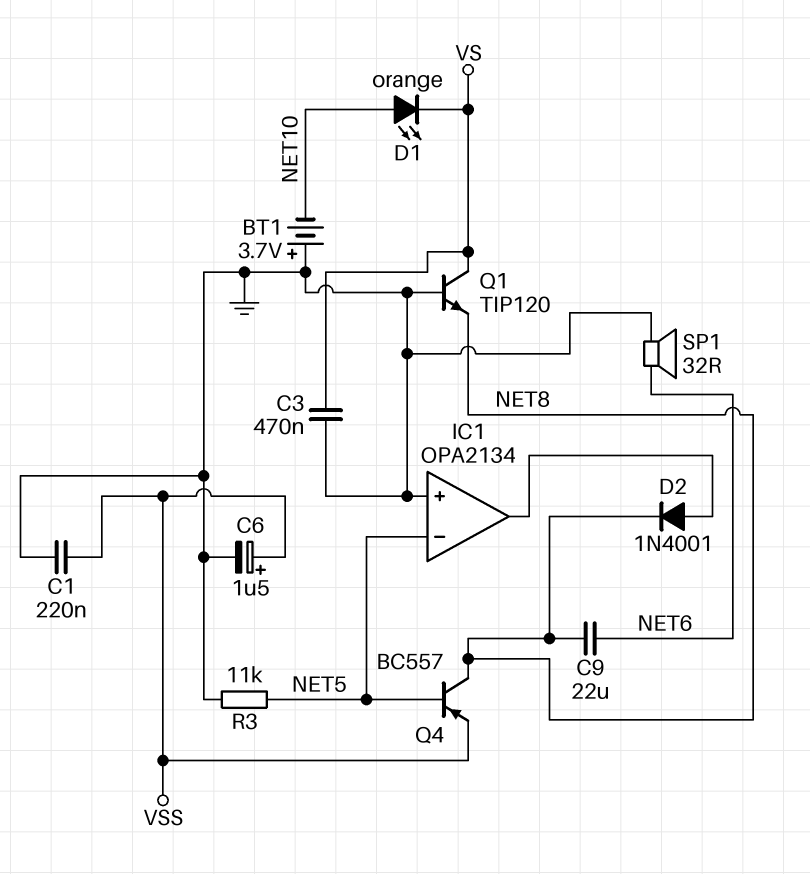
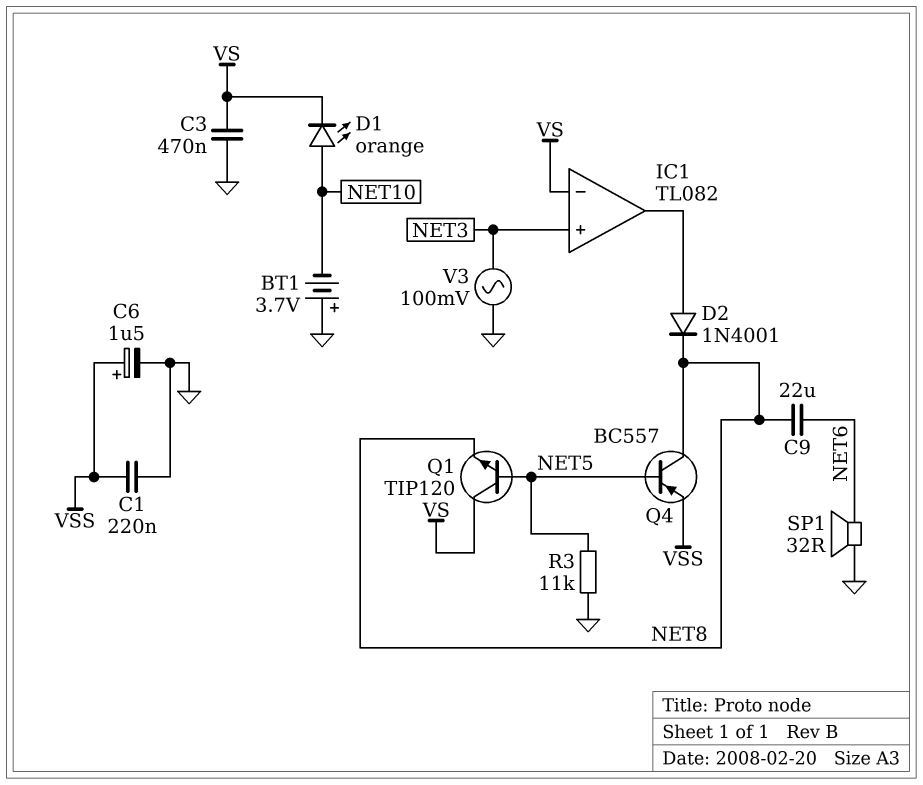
IC1: OPA2134 -> TL082
IC1 pin in+: GND -> NET3
IC1 pin in-: NET5 -> VS
Q1: NPN TIP120 (B GND, C VS, E NET8) -> NPN TIP120 (B NET5, C VS, E NET8)
V3: none -> AC 100mV (GND, NET3)

